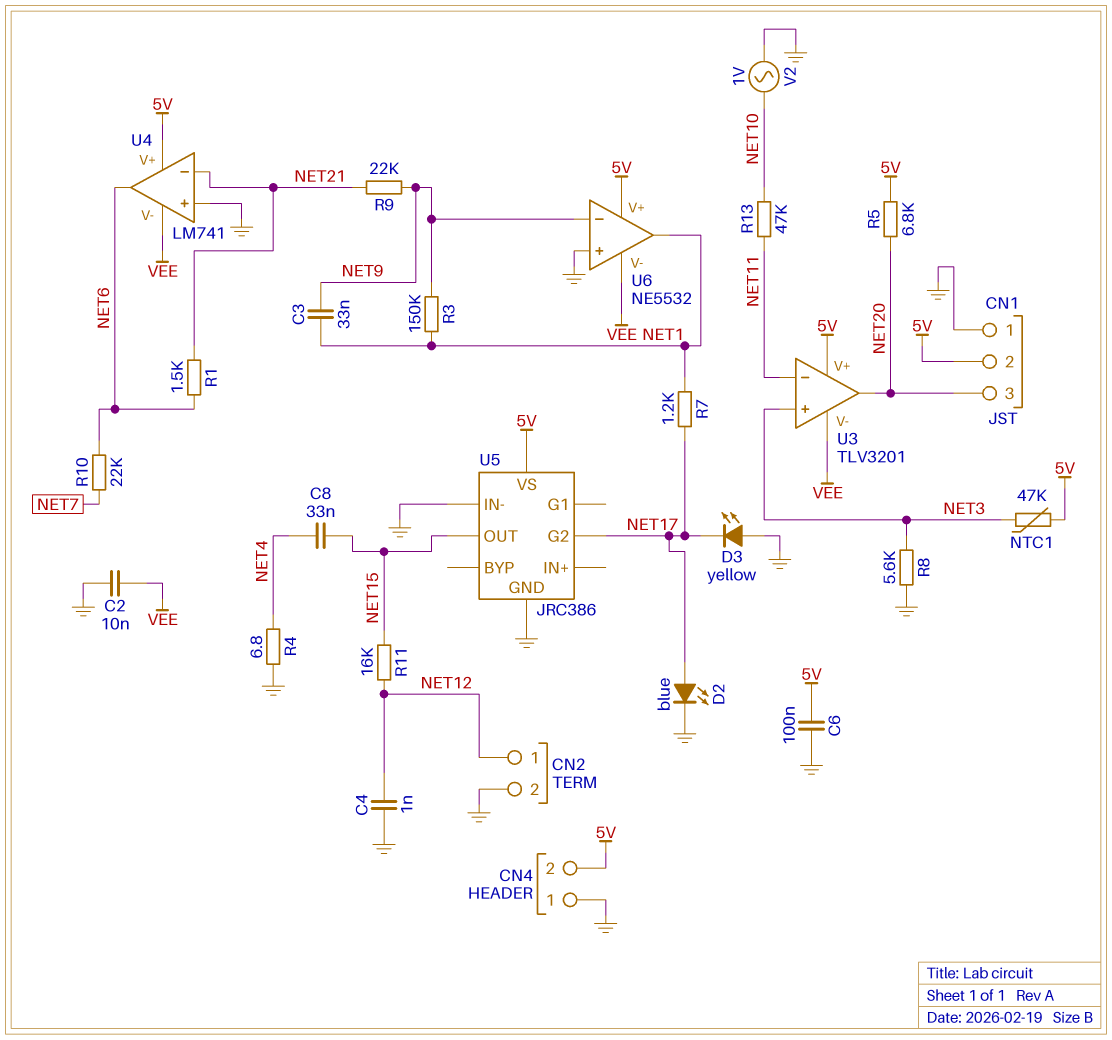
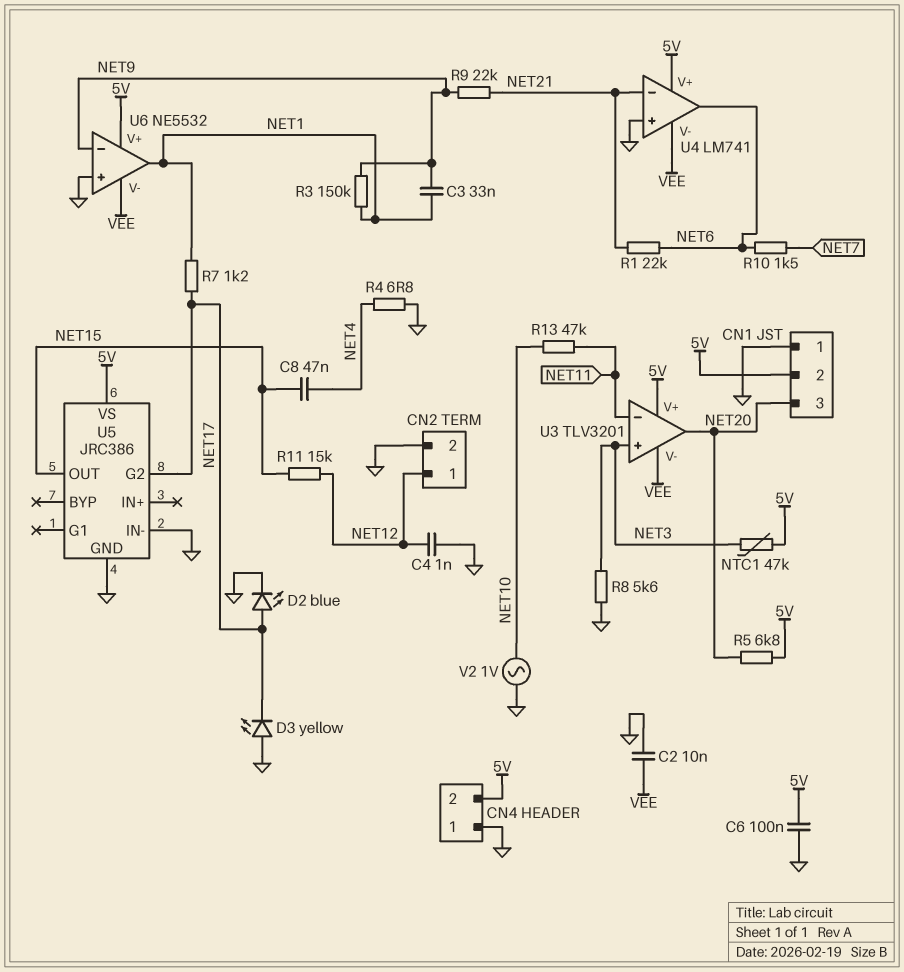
C8: 33nF (NET4, NET15) -> 47nF (NET4, NET15)
R1: 1.5k (NET6, NET21) -> 22k (NET6, NET21)
R10: 22k (NET6, NET7) -> 1.5k (NET6, NET7)
R11: 16k (NET12, NET15) -> 15k (NET12, NET15)

